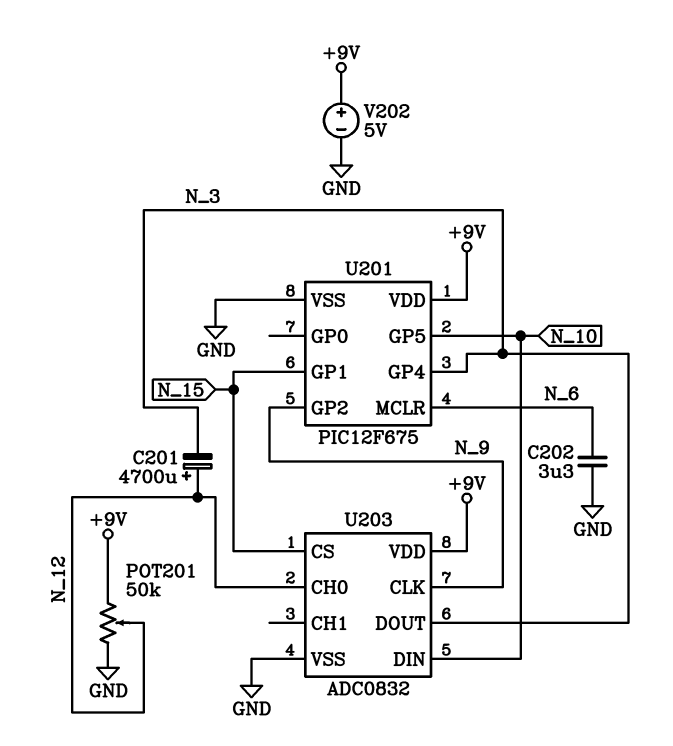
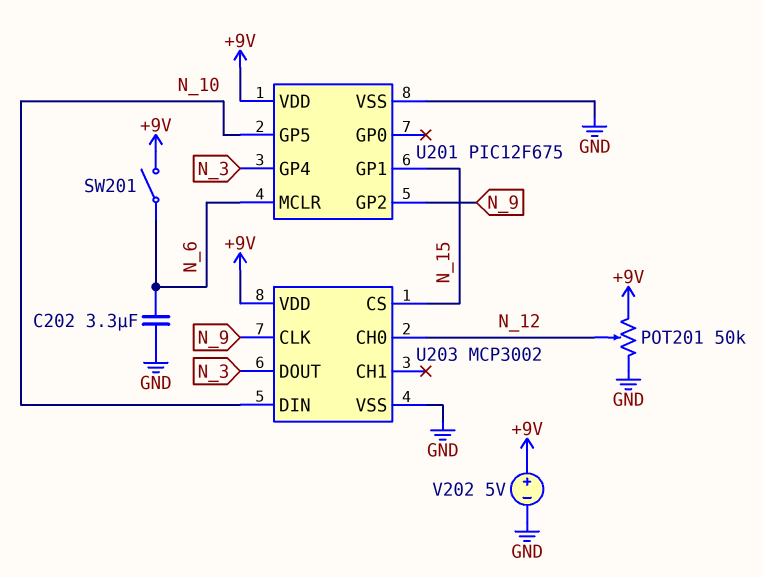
C201: 4700uF (plus N_12, minus N_3) -> none
SW201: none -> switch (+9V, N_6)
U203: ADC0832 -> MCP3002

